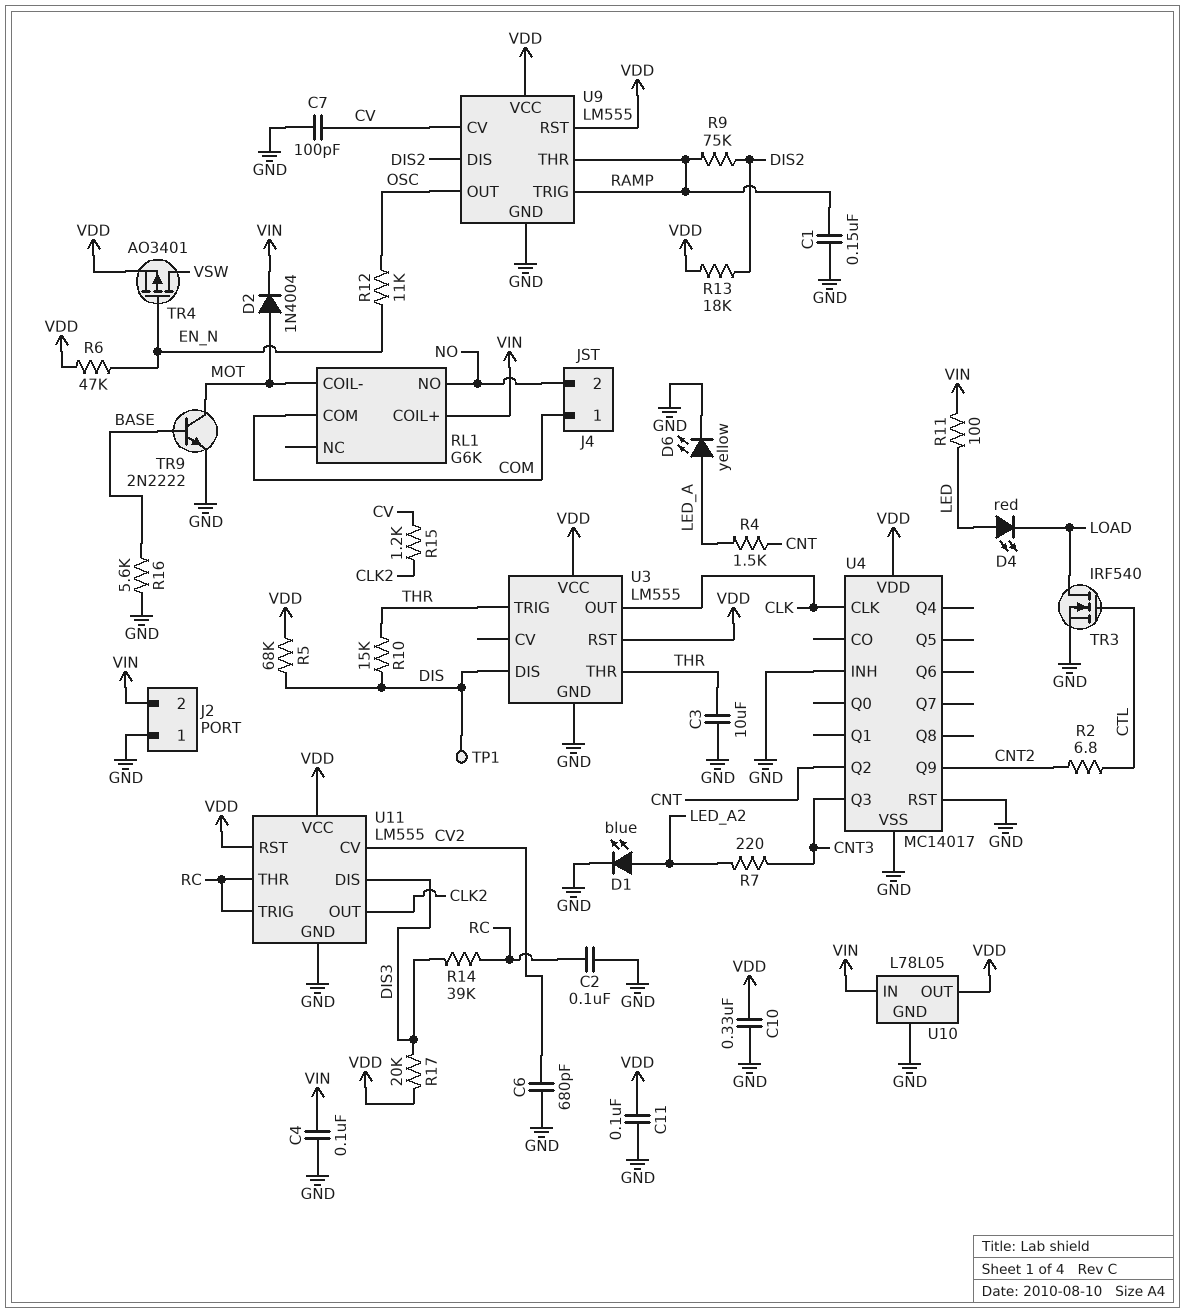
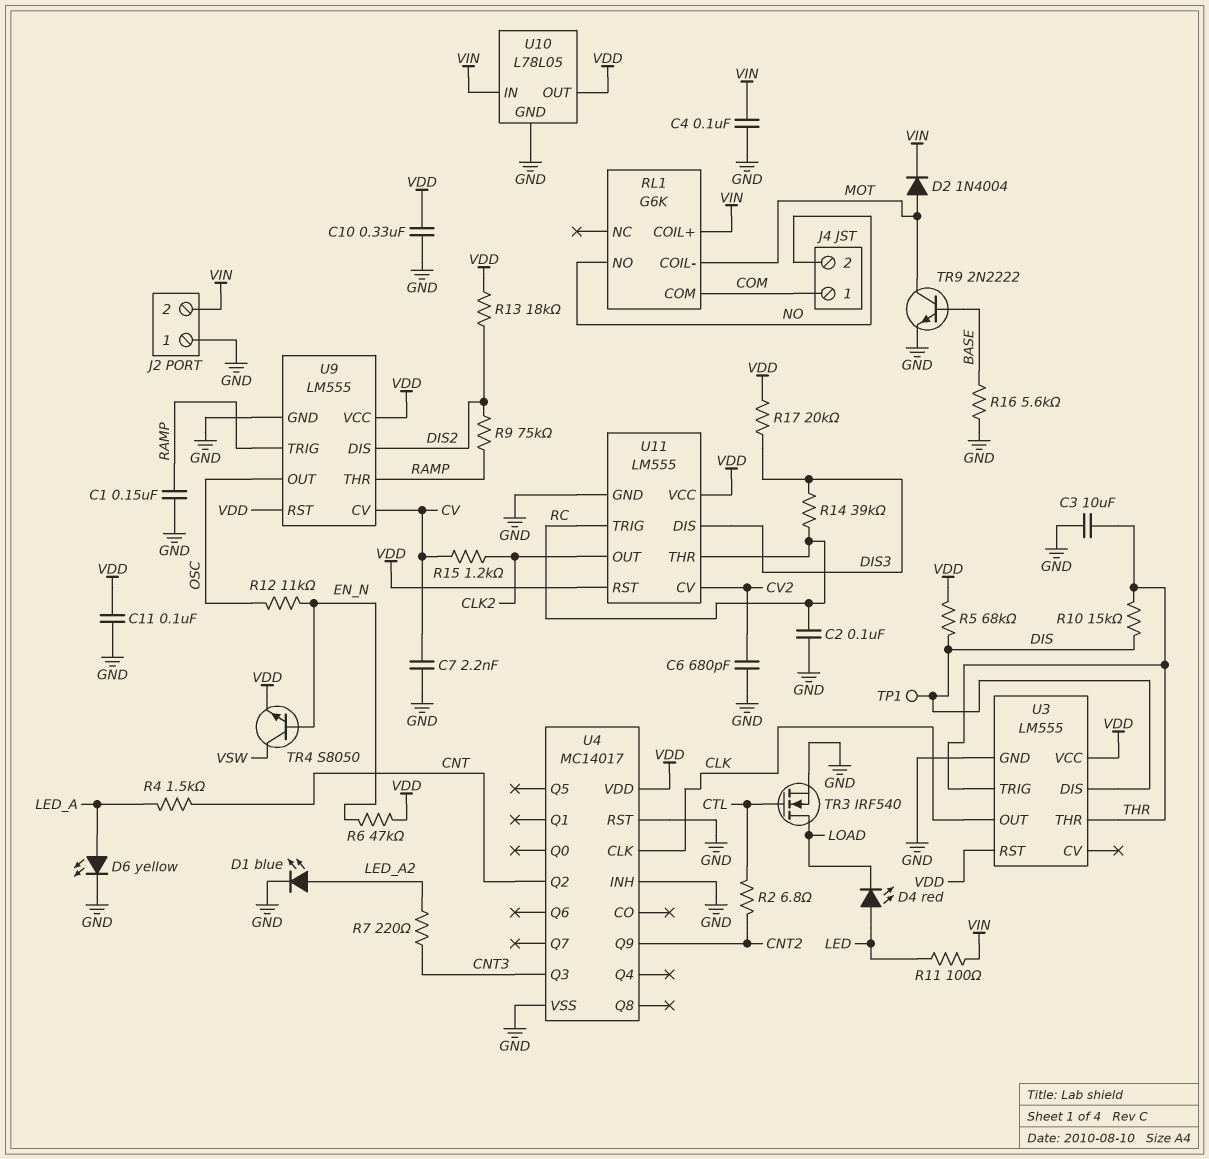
C7: 100pF (CV, GND) -> 2.2nF (CV, GND)
TR4: PMOS AO3401 (G EN_N, D VSW, S VDD) -> NPN S8050 (B EN_N, C VSW, E VDD)

